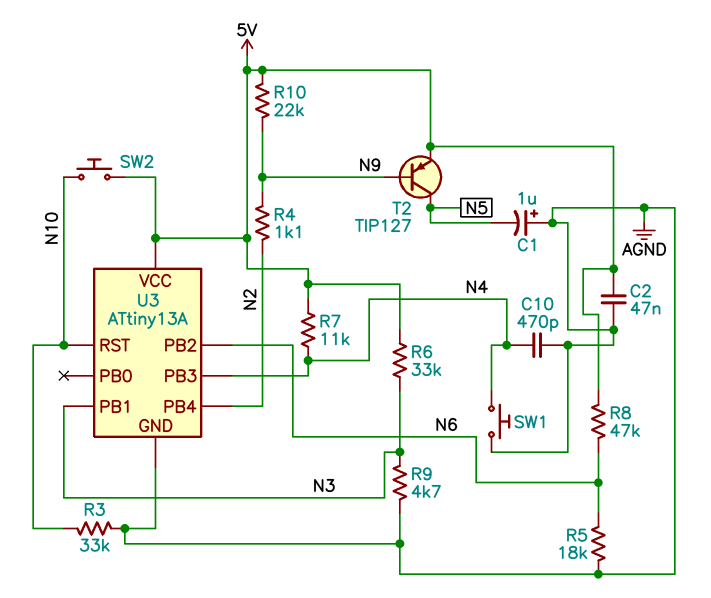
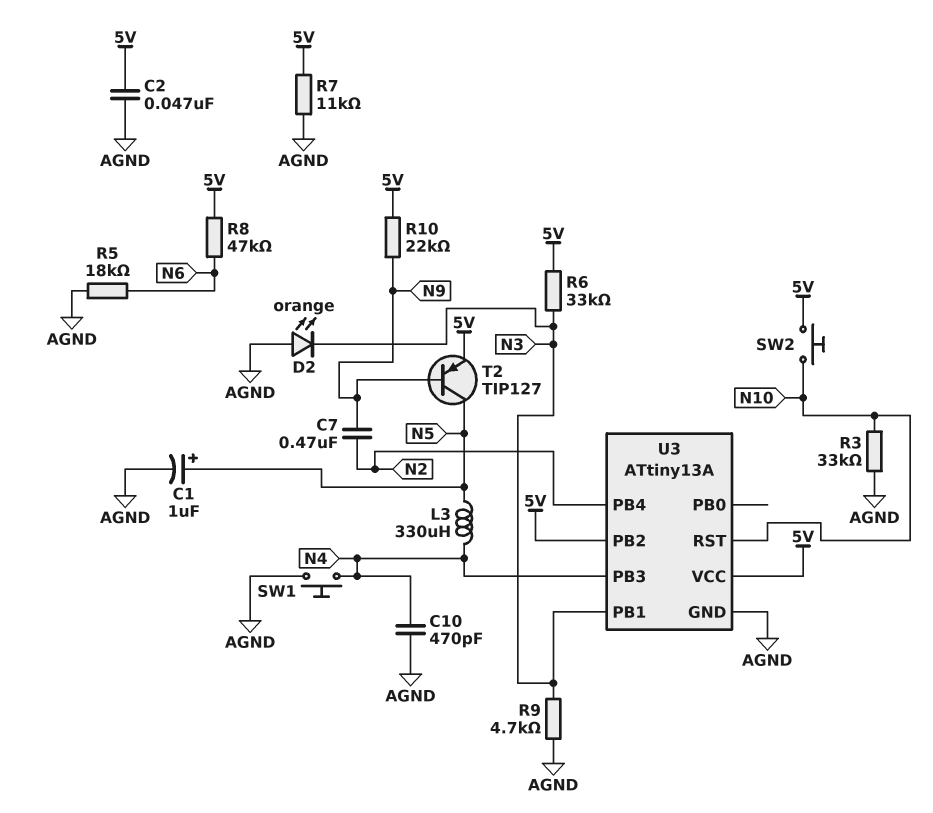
C1: 1uF (plus AGND, minus N5) -> 1uF (plus N5, minus AGND)
C7: none -> 470nF (N2, N9)
D2: none -> LED orange (A AGND, K N3)
L3: none -> 330uH (N4, N5)
R4: 1.1k (N2, N9) -> none
R7: 11k (5V, N4) -> 11k (5V, AGND)
U3 pin PB2: N6 -> 5V

